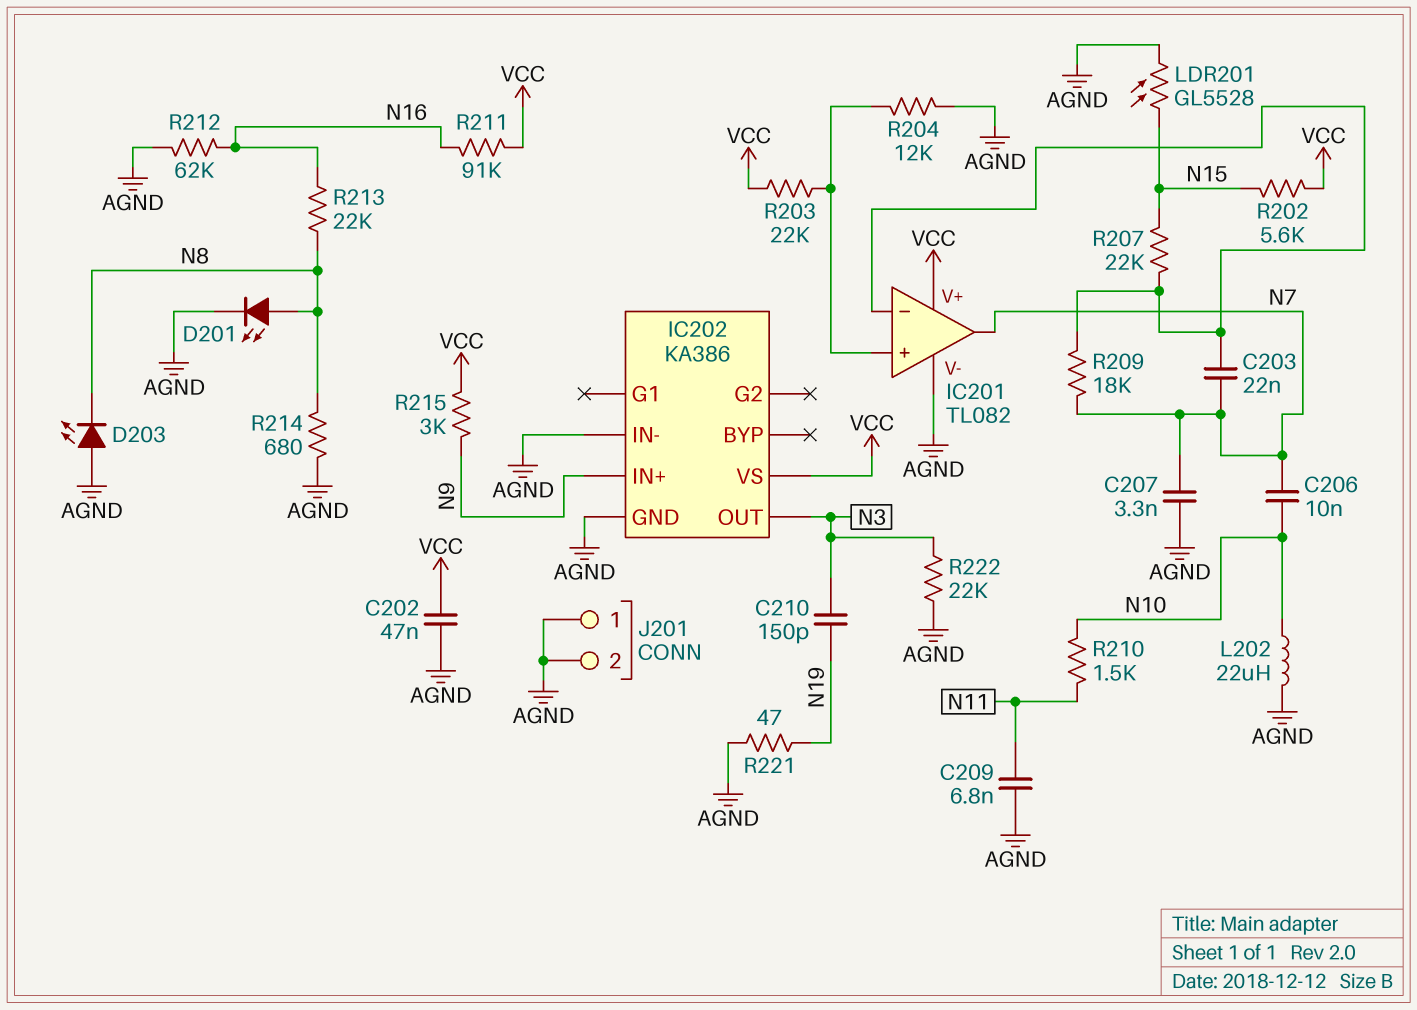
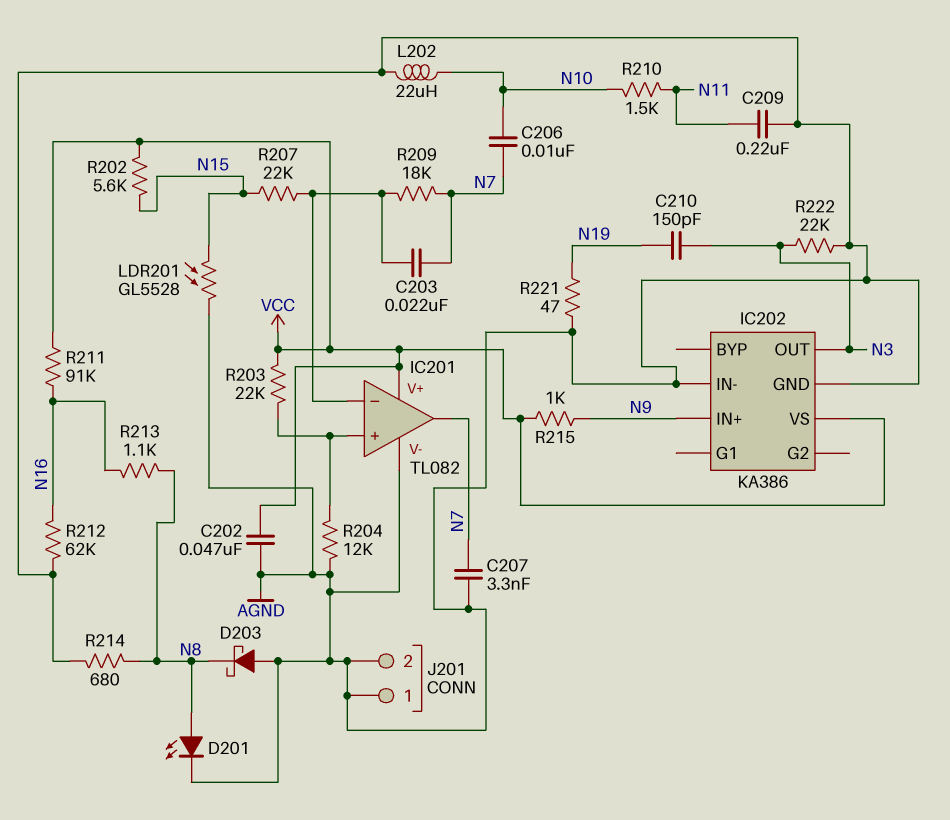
C209: 6.8nF (AGND, N11) -> 220nF (AGND, N11)
D203: LED (A AGND, K N8) -> schottky (A AGND, K N8)
R213: 22k (N8, N16) -> 1.1k (N8, N16)
R215: 3k (N9, VCC) -> 1k (N9, VCC)

